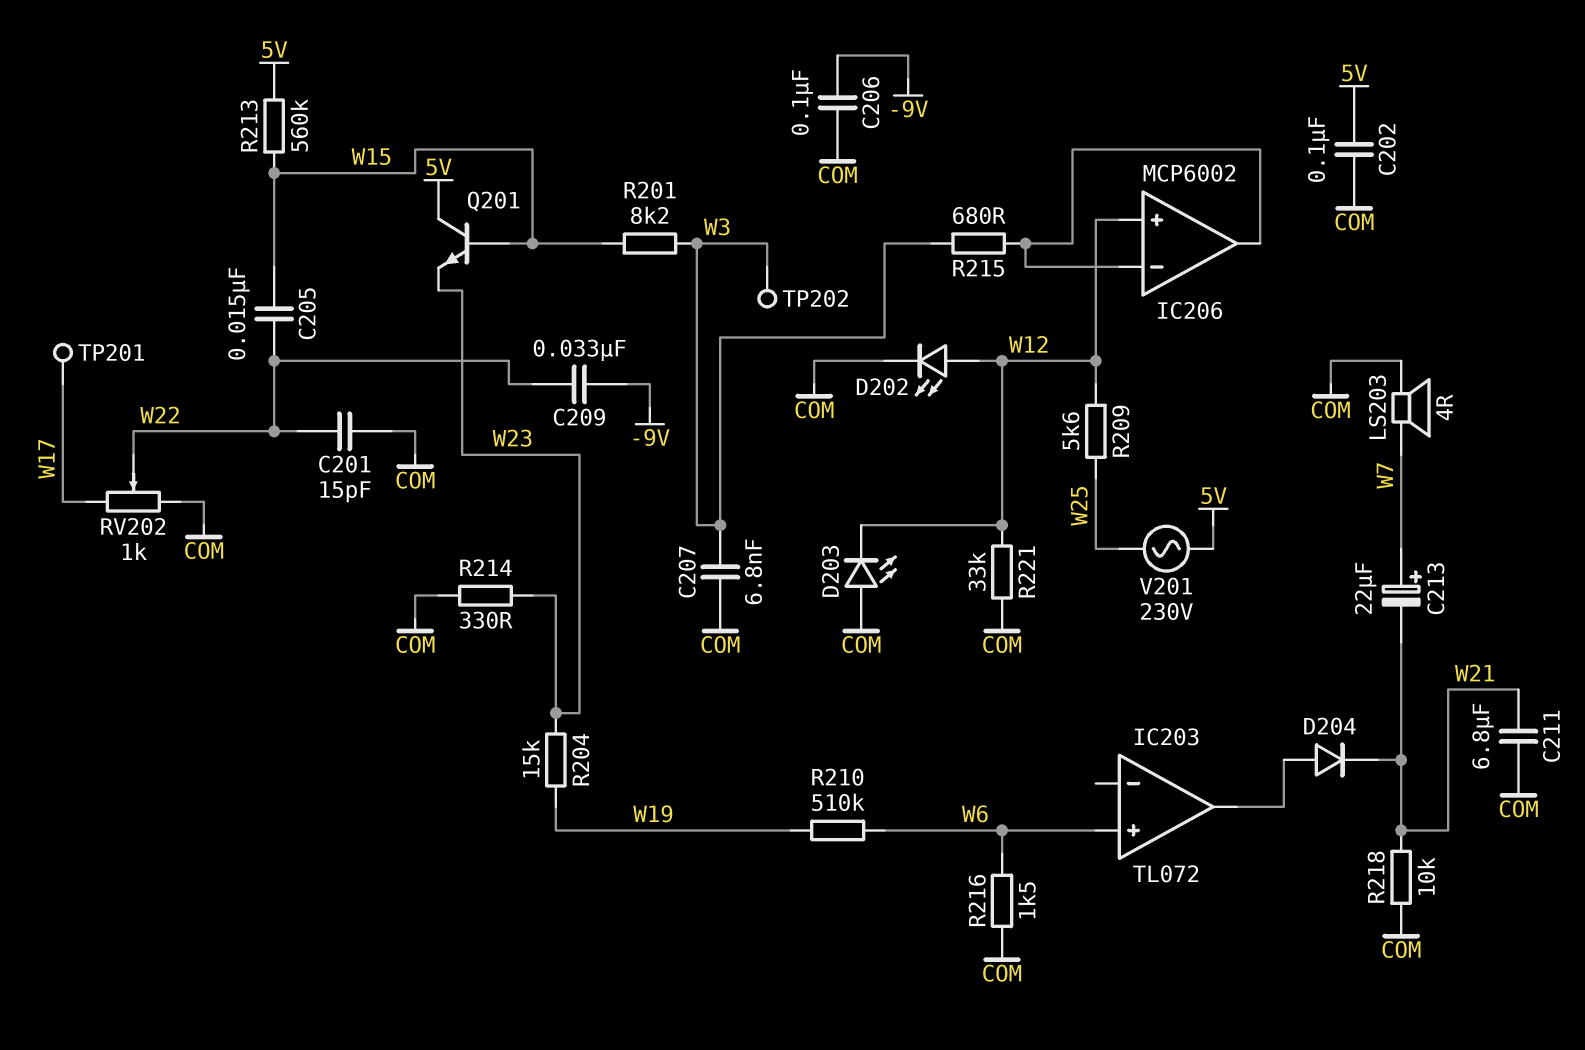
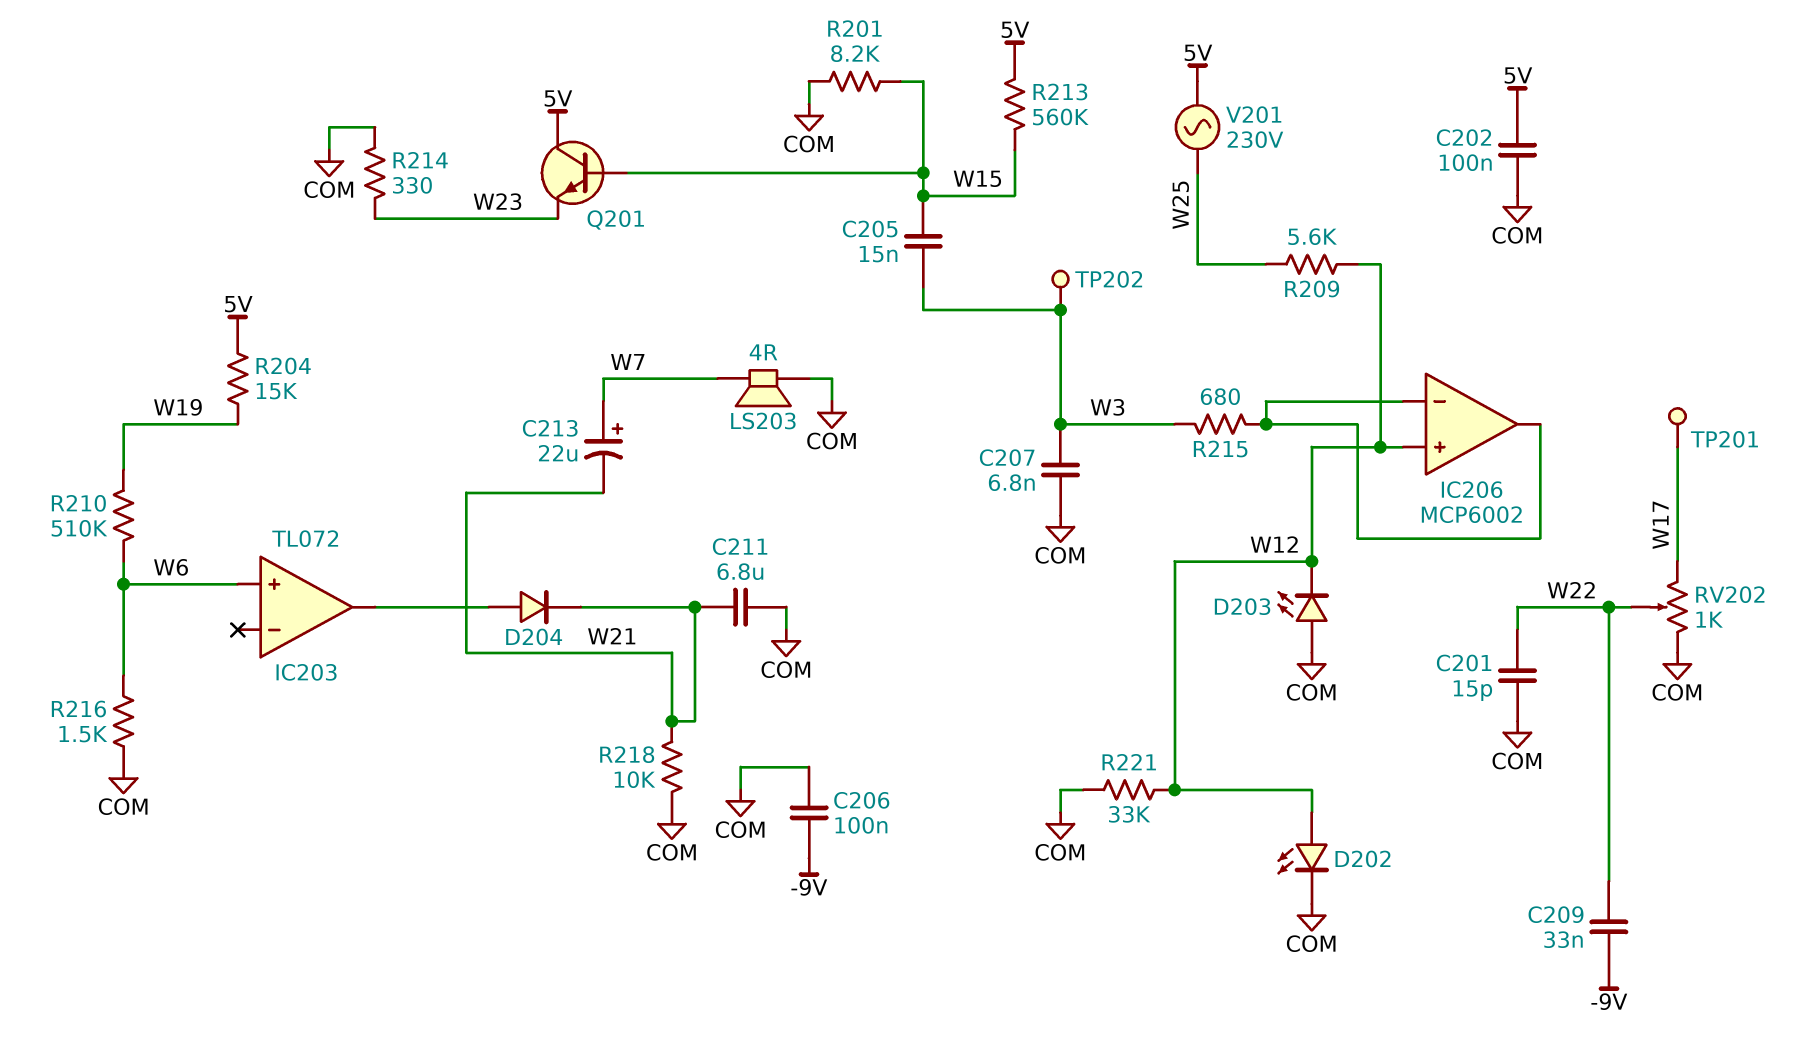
C205: 15nF (W15, W22) -> 15nF (W3, W15)
R201: 8.2k (W3, W15) -> 8.2k (COM, W15)
R204: 15k (W19, W23) -> 15k (5V, W19)

